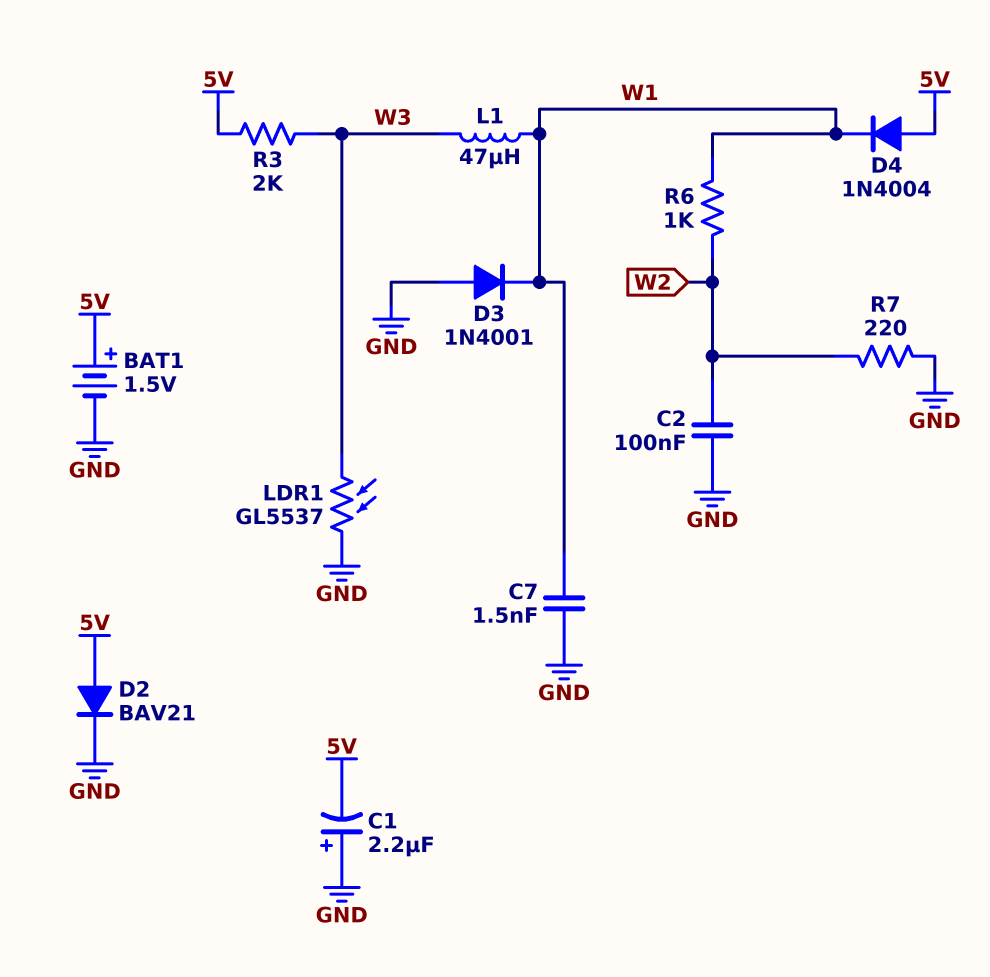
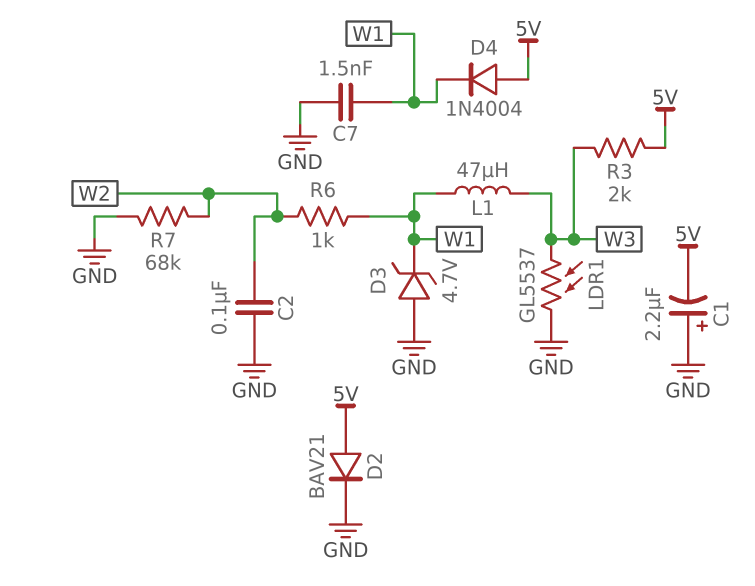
BAT1: 1.5V (plus 5V, minus GND) -> none
D3: diode 1N4001 (A GND, K W1) -> zener 4.7V (A GND, K W1)
R7: 220 (GND, W2) -> 68k (GND, W2)

